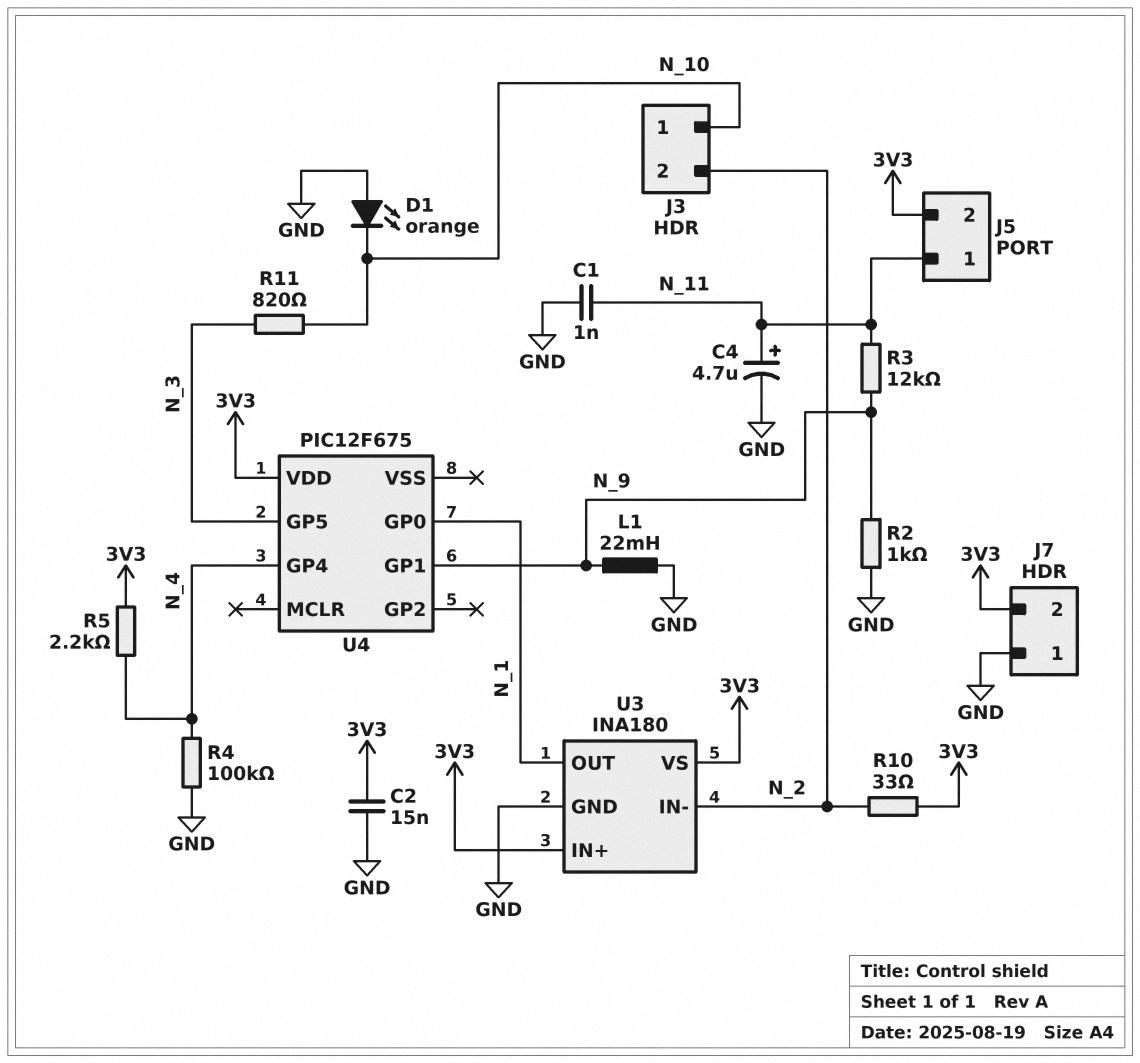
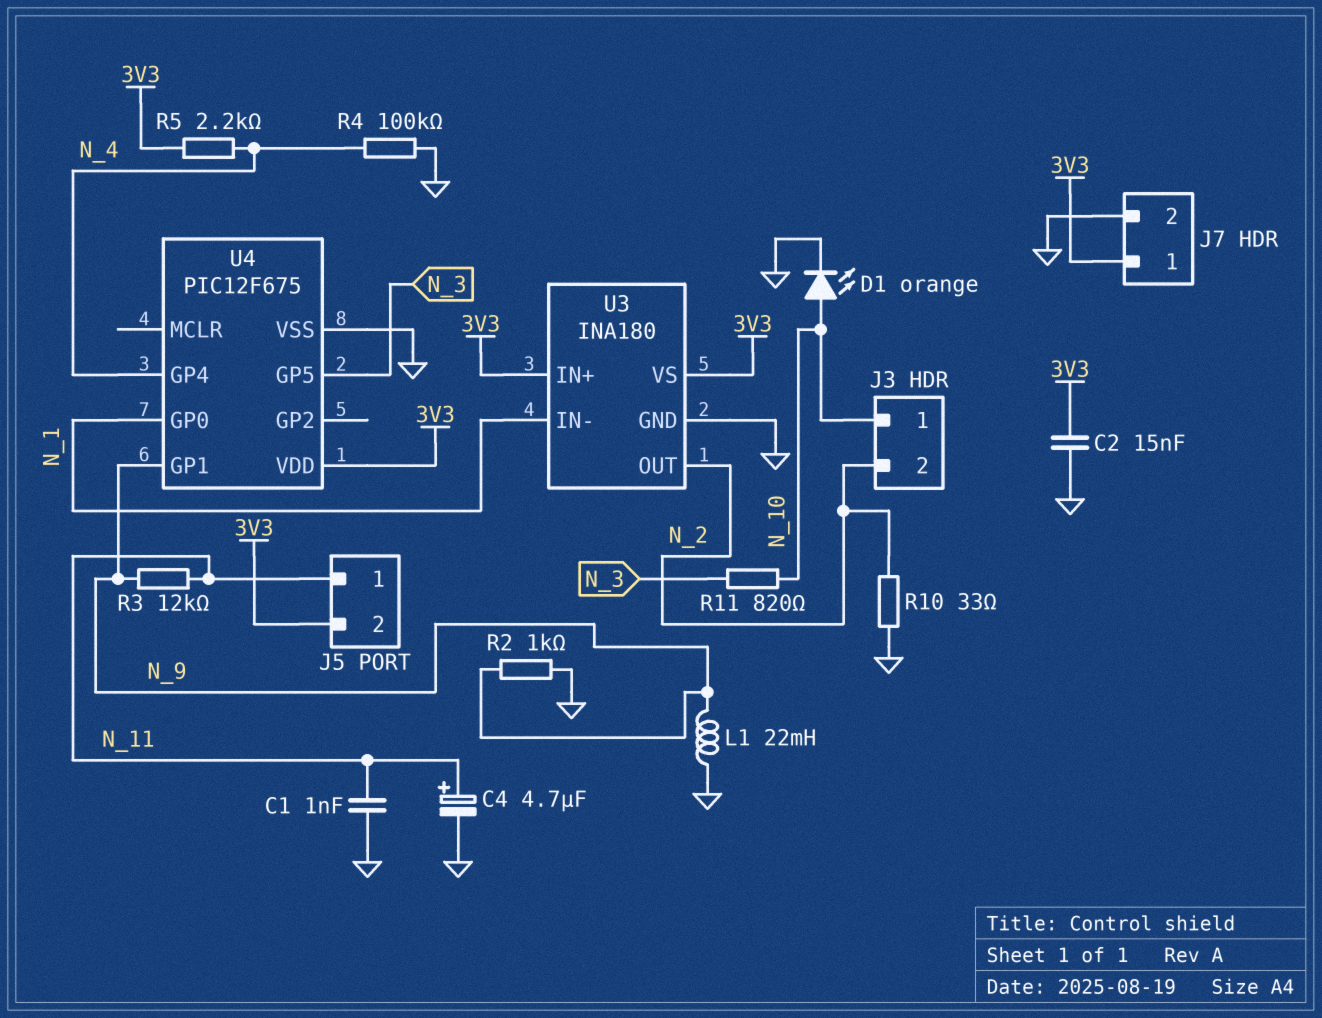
D1: LED orange (A GND, K N_10) -> LED orange (A N_10, K GND)
J7 pin 1: GND -> 3V3
J7 pin 2: 3V3 -> GND
R10: 33 (3V3, N_2) -> 33 (GND, N_2)
U3 pin IN-: N_2 -> N_1
U3 pin OUT: N_1 -> N_2
U4 pin VSS: none -> GND

